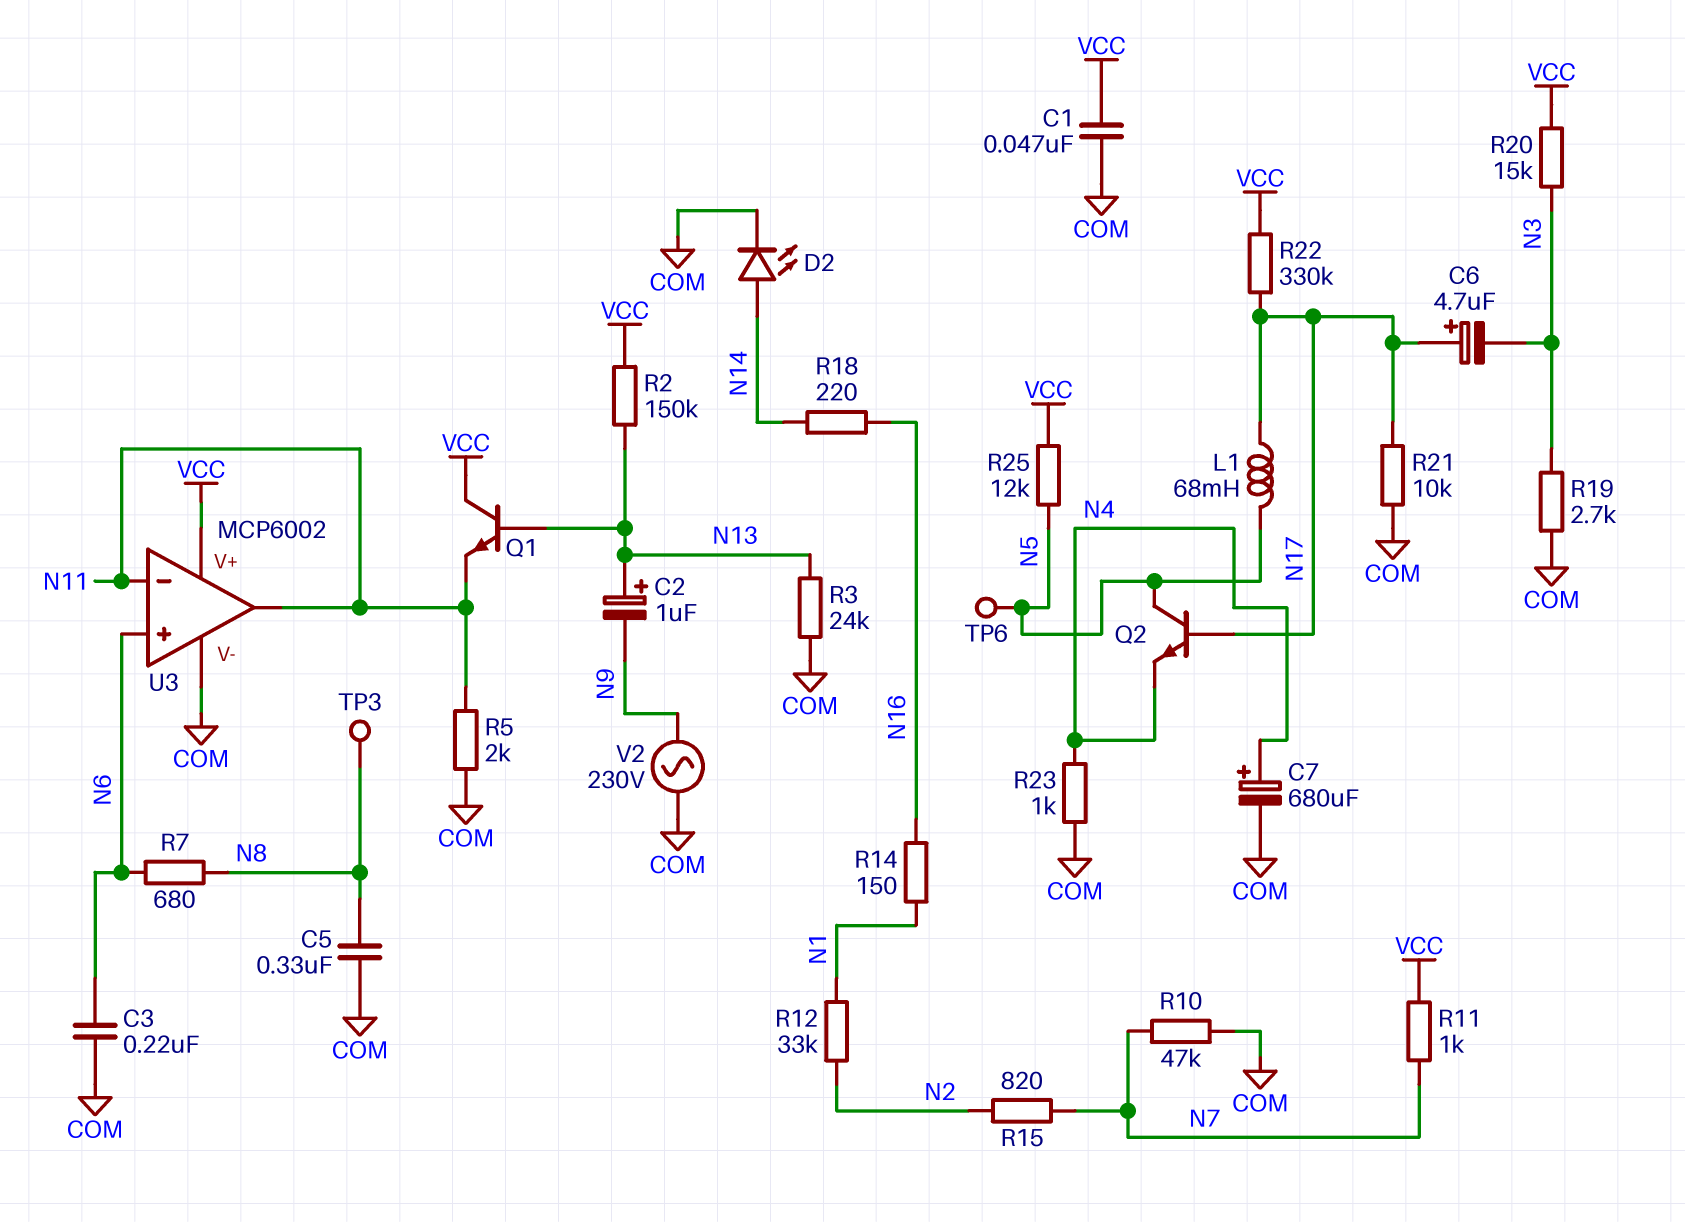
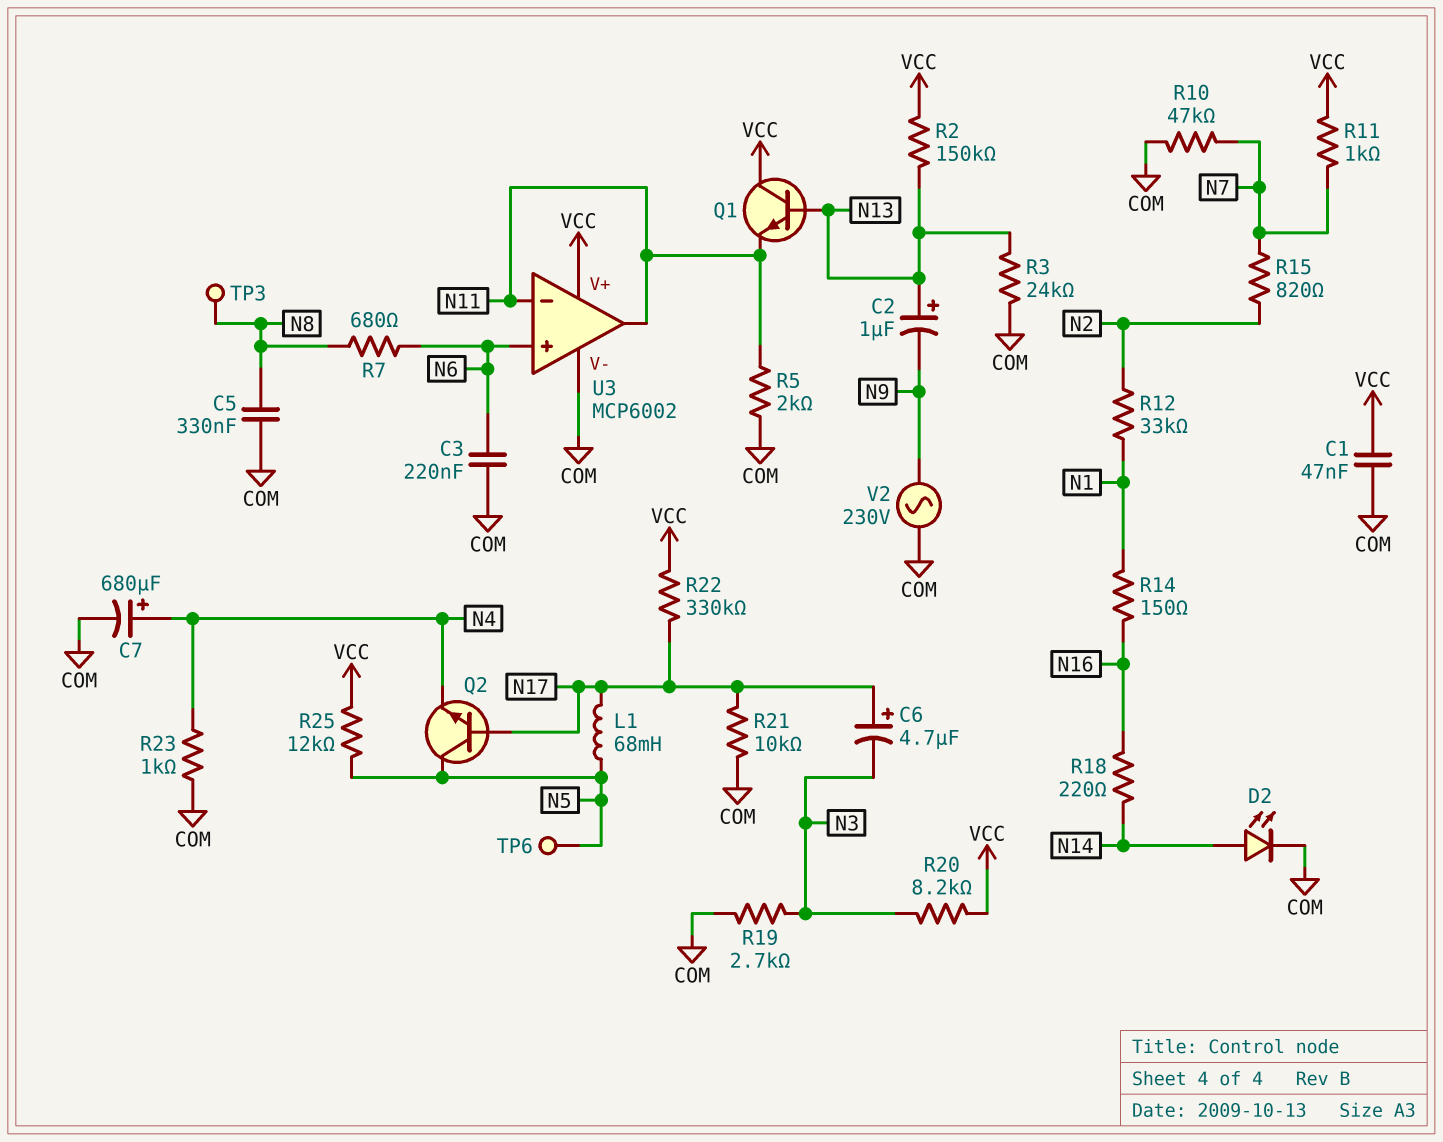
R20: 15k (N3, VCC) -> 8.2k (N3, VCC)

